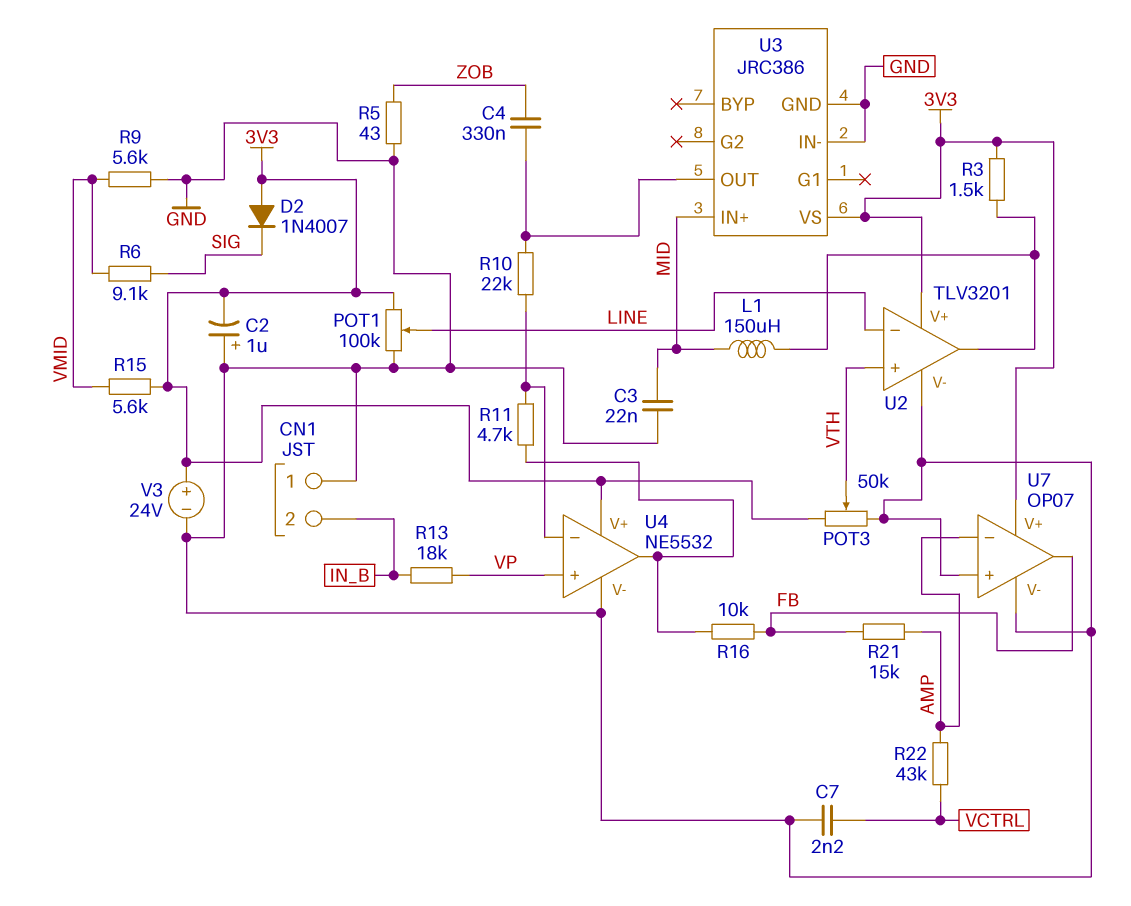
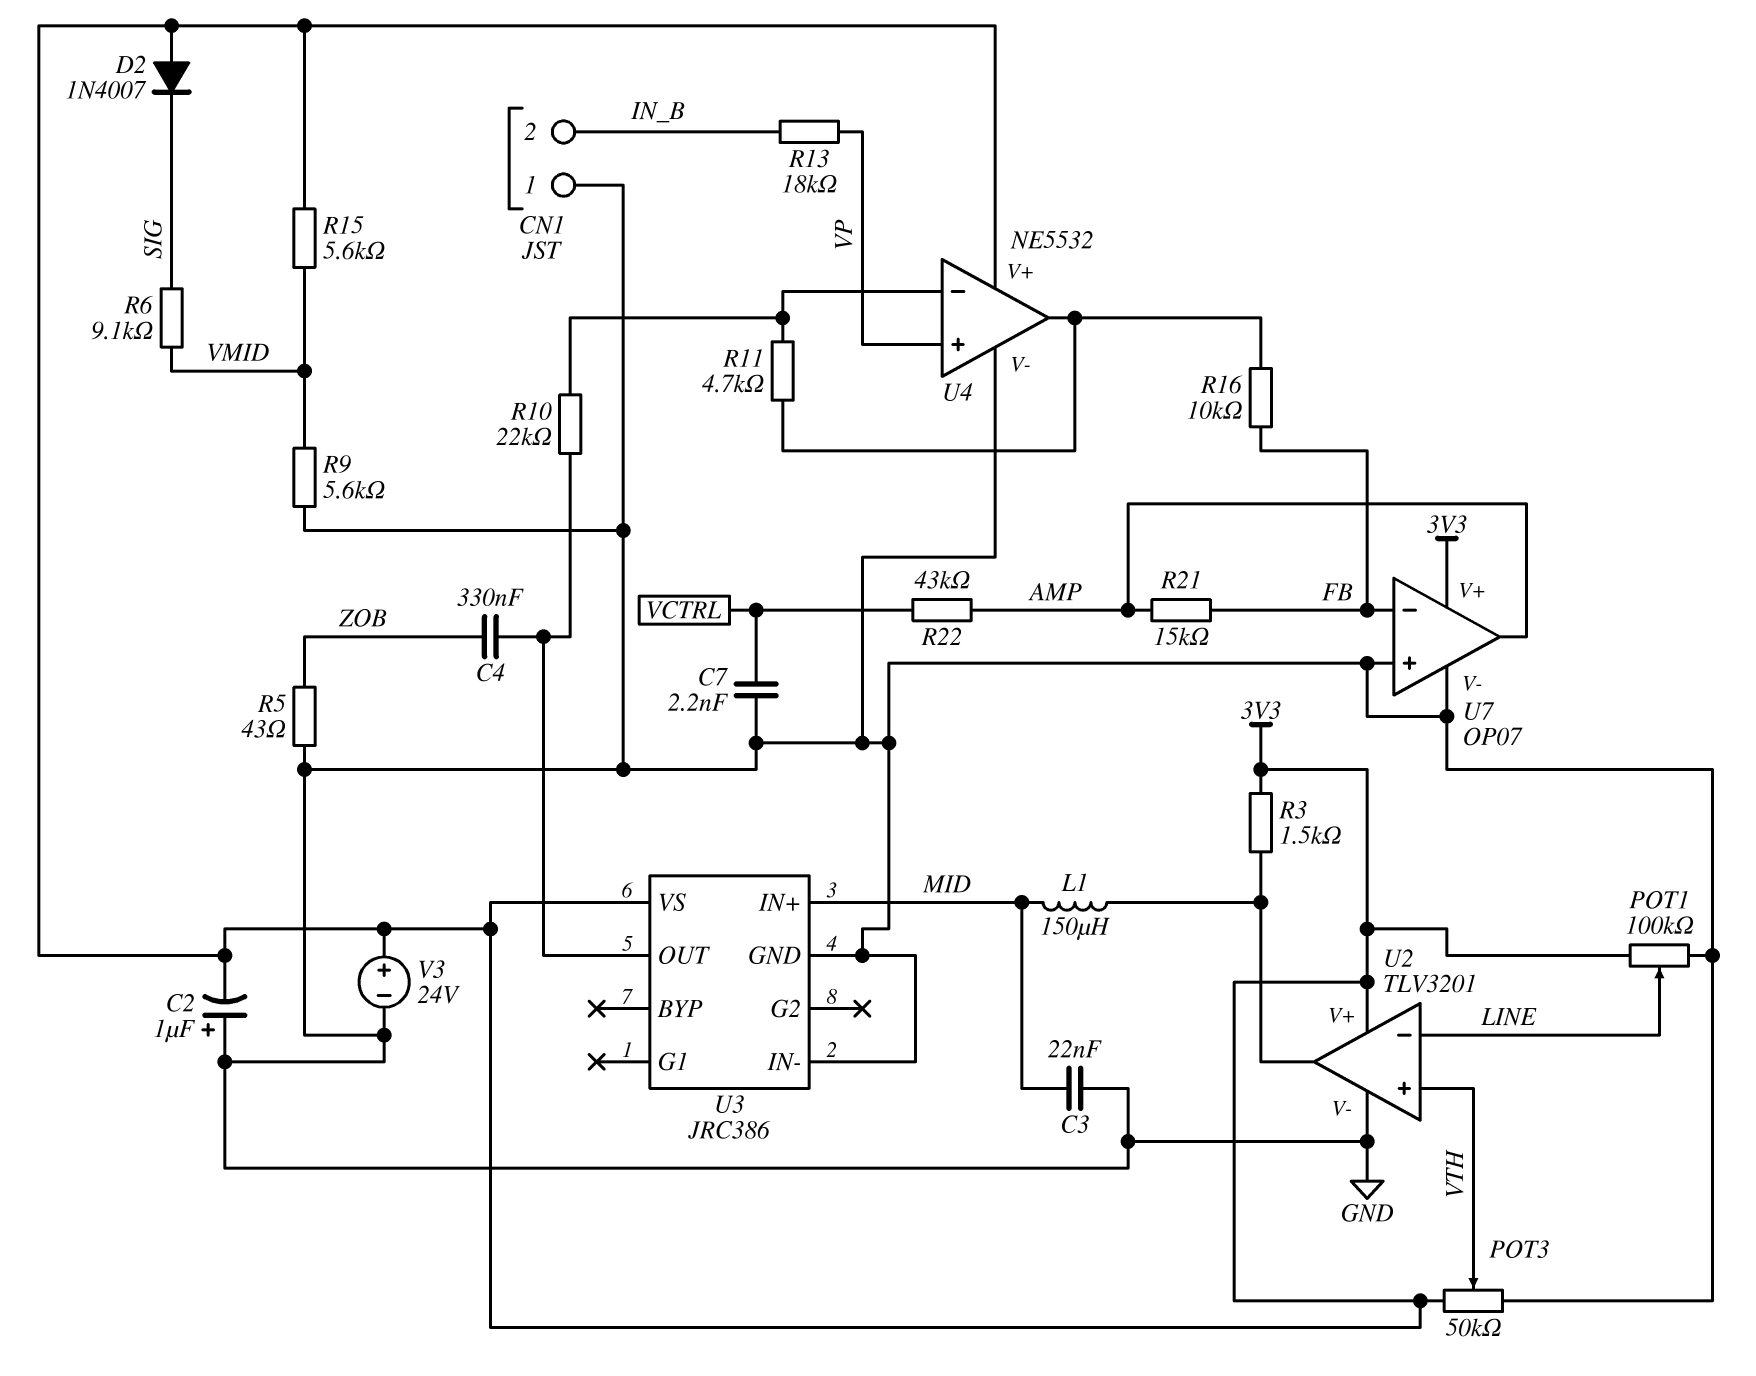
U7 pin in-: AMP -> FB
U7 pin out: FB -> AMP

